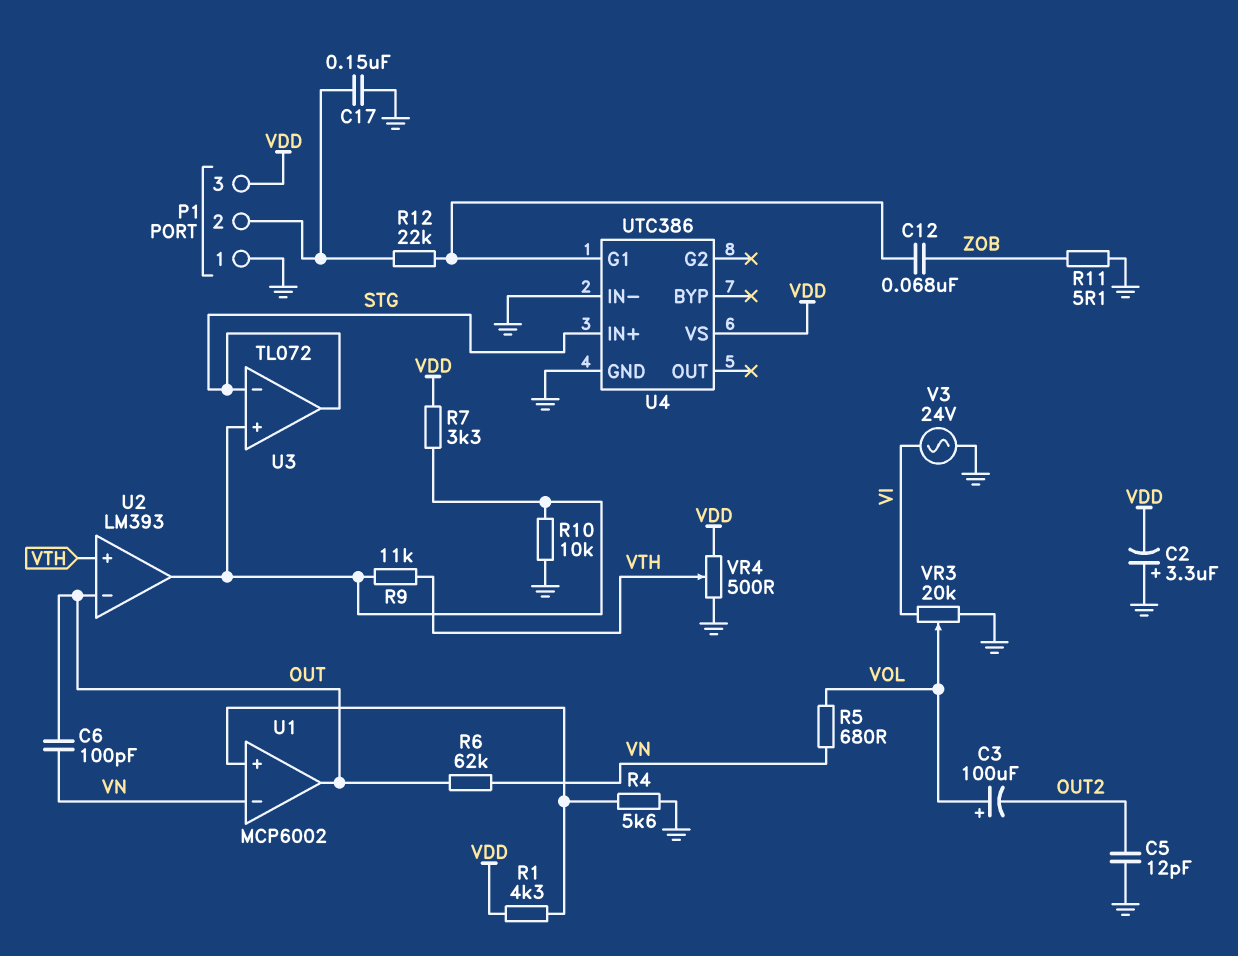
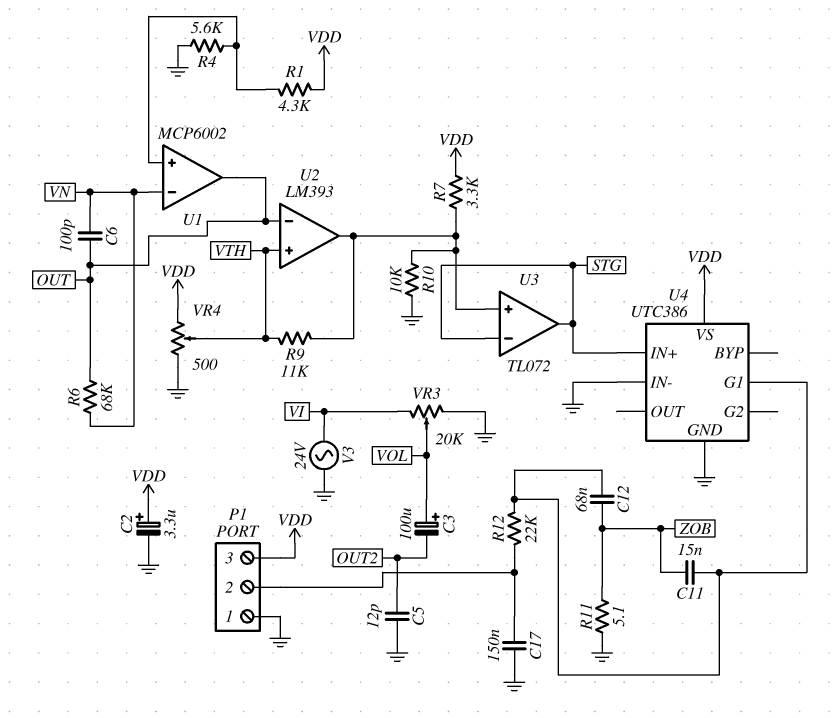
C2: 3.3uF (plus GND, minus VDD) -> 3.3uF (plus VDD, minus GND)
C11: none -> 15nF (U4/G1, ZOB)
R5: 680 (VN, VOL) -> none
R6: 62k (OUT, VN) -> 68k (OUT, VN)

